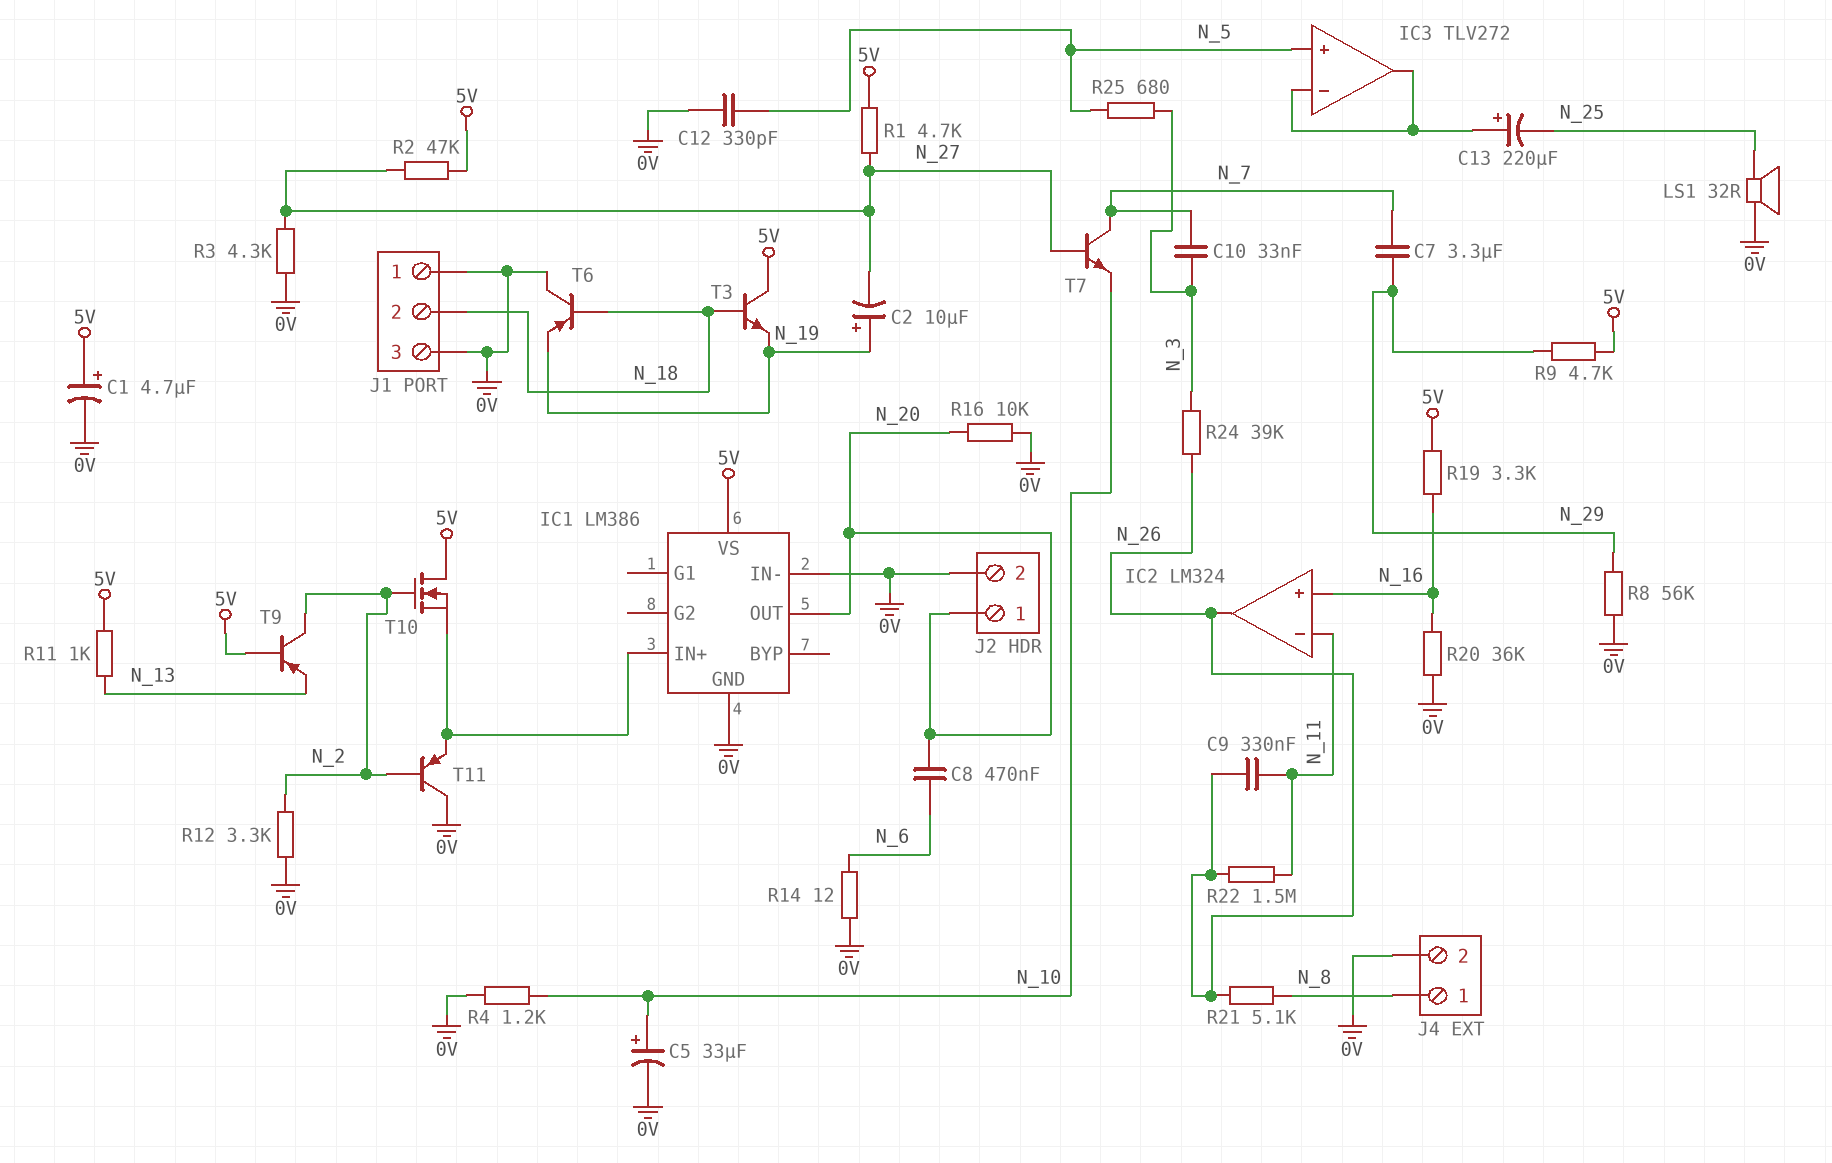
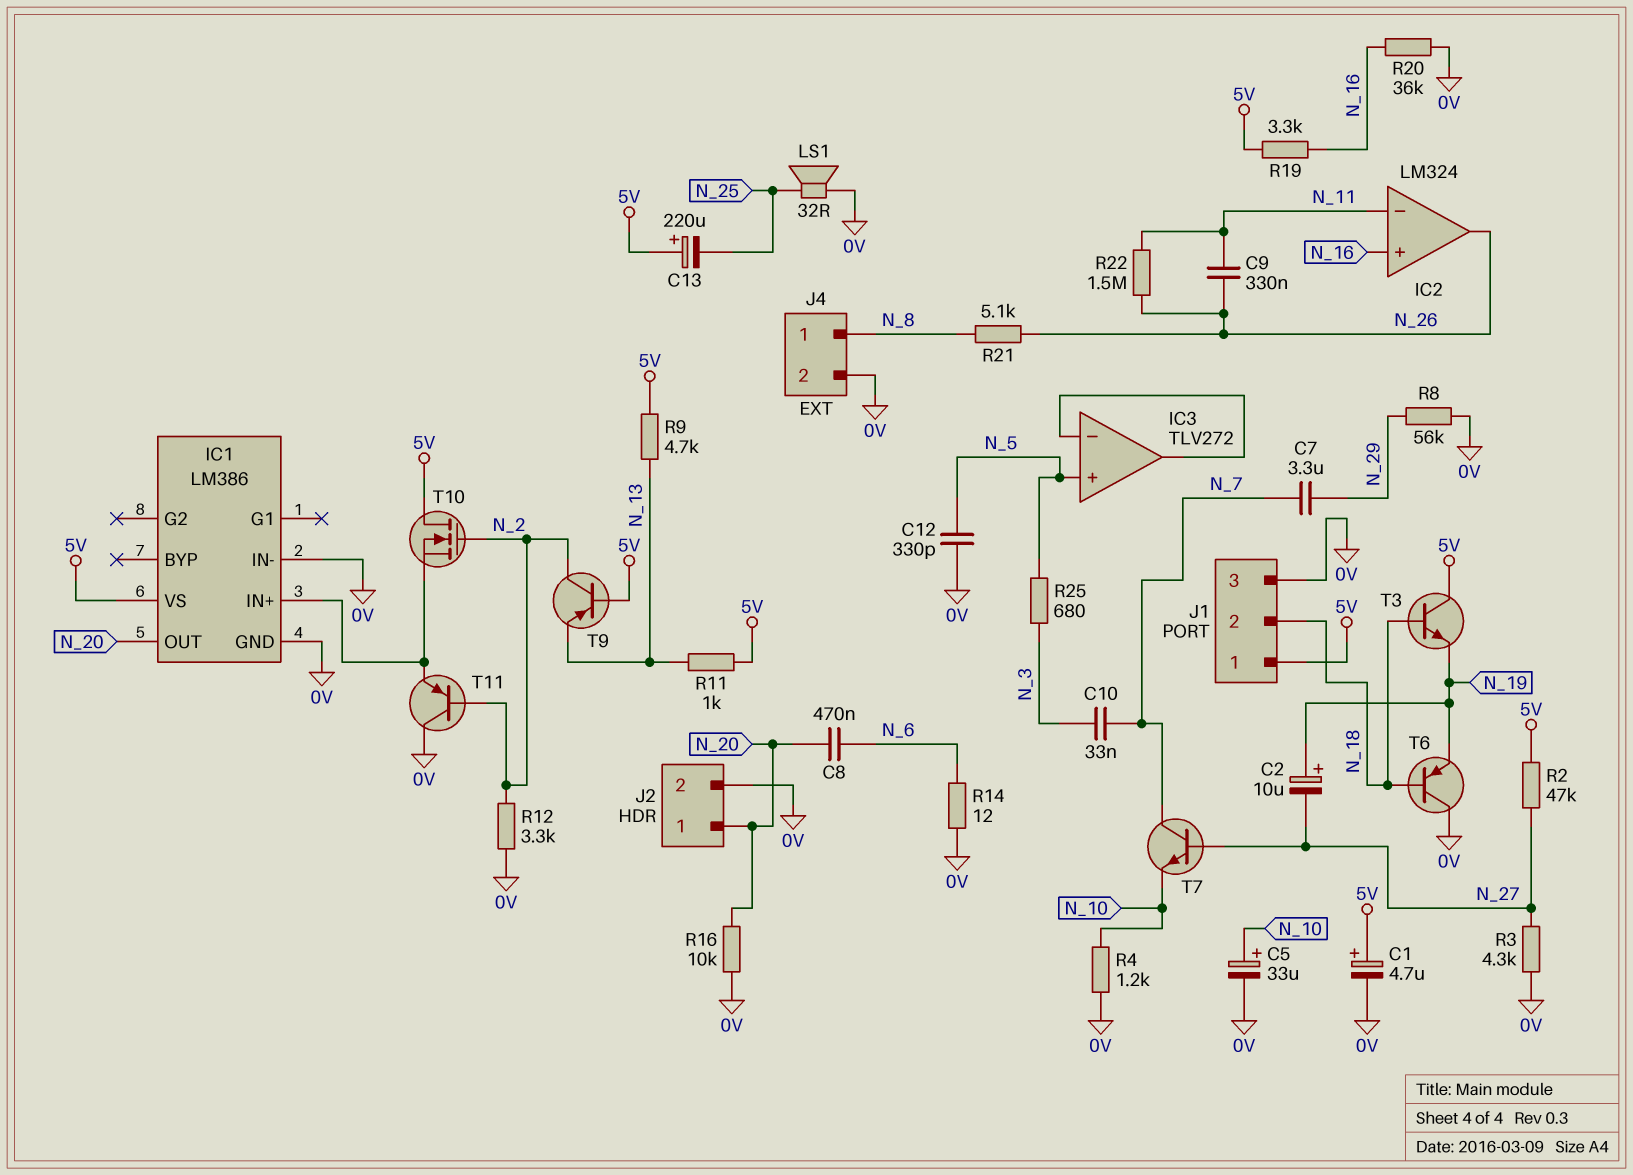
C13: 220uF (plus IC3/in-, minus N_25) -> 220uF (plus 5V, minus N_25)
J1 pin 1: 0V -> 5V
R1: 4.7k (5V, N_27) -> none
R9: 4.7k (5V, N_29) -> 4.7k (5V, N_13)
R24: 39k (N_3, N_26) -> none

